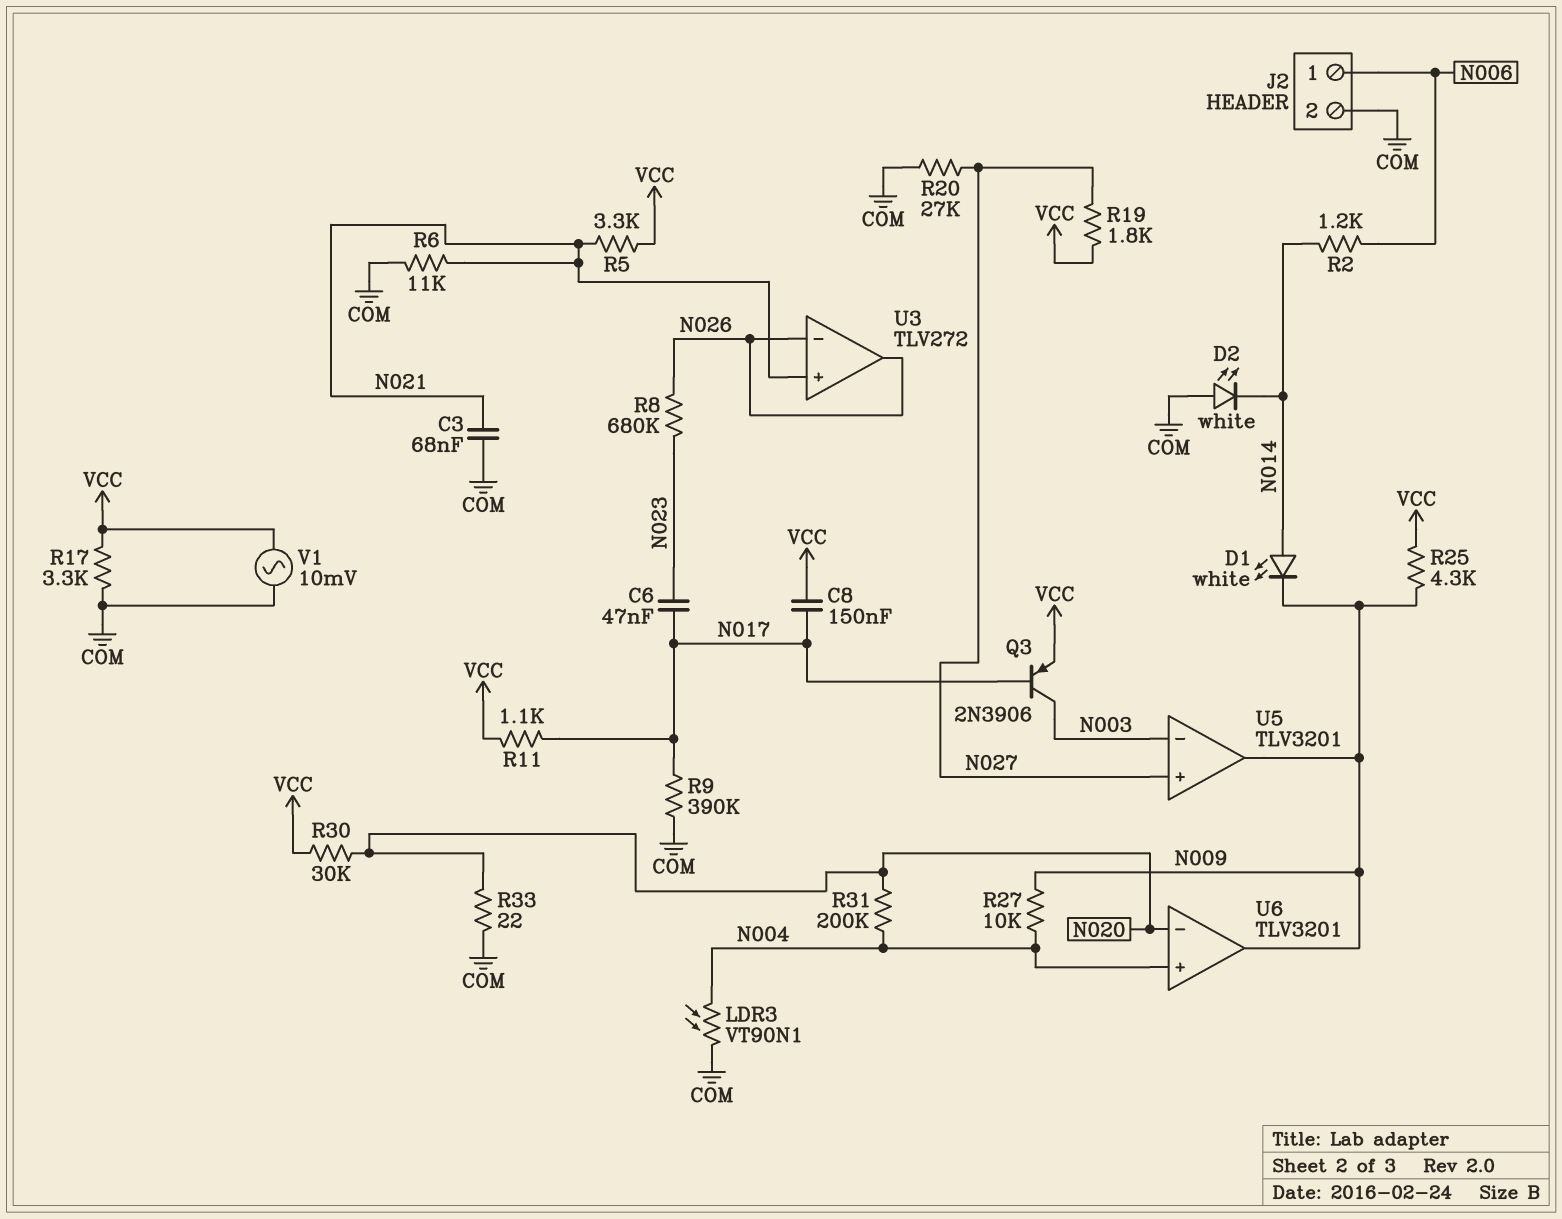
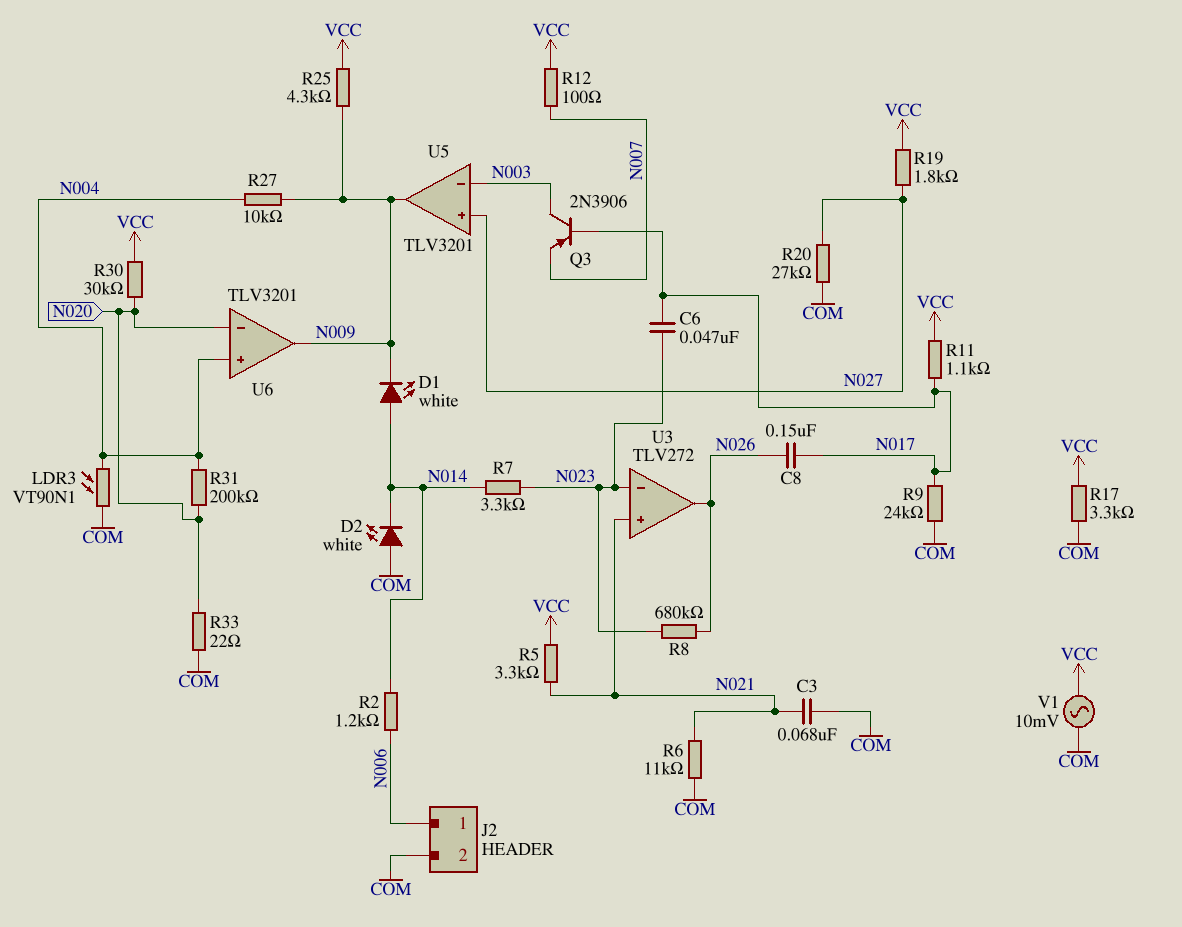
C8: 150nF (N017, VCC) -> 150nF (N017, N026)
Q3: PNP 2N3906 (B N017, C N003, E VCC) -> PNP 2N3906 (B N017, C N003, E N007)
R7: none -> 3.3k (N014, N023)
R9: 390k (COM, N017) -> 24k (COM, N017)
R12: none -> 100 (N007, VCC)
U3 pin in-: N026 -> N023

